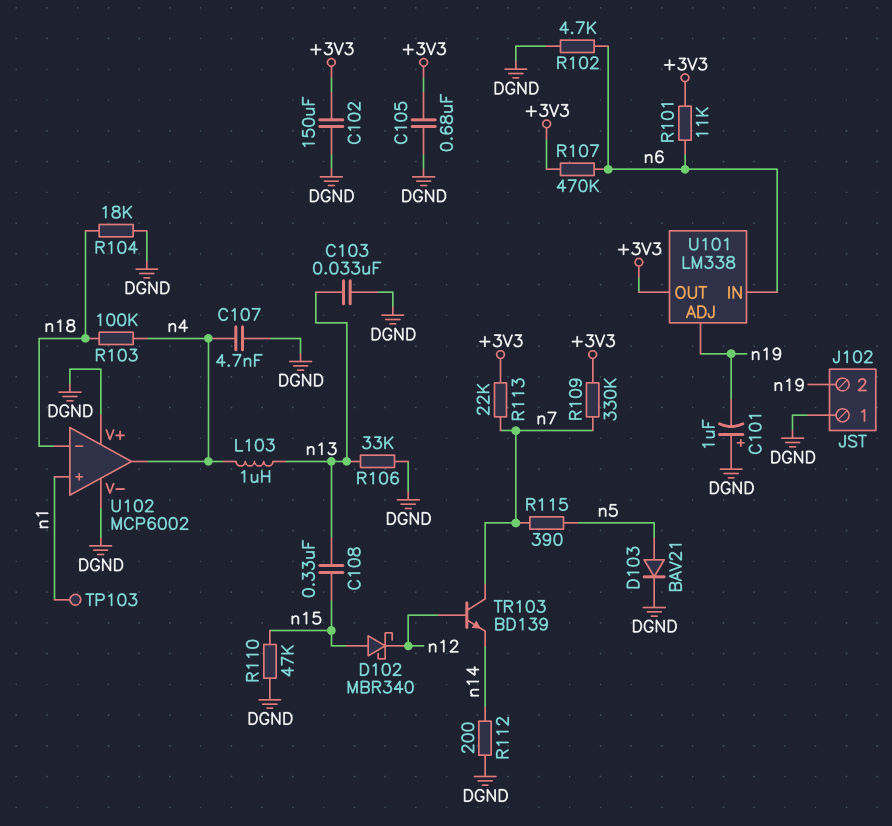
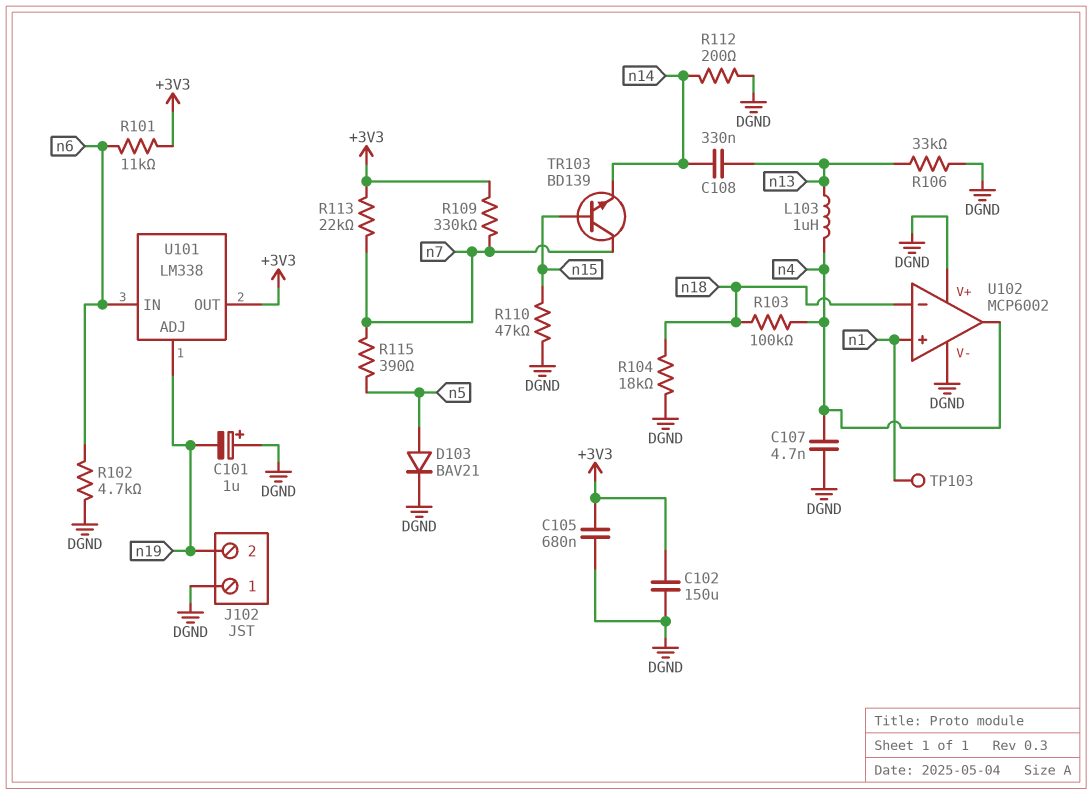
C103: 33nF (DGND, n13) -> none
C108: 330nF (n13, n15) -> 330nF (n13, n14)
D102: schottky MBR340 (A n15, K n12) -> none
R107: 470k (+3V3, n6) -> none
TR103: NPN BD139 (B n12, C n7, E n14) -> NPN BD139 (B n15, C n7, E n14)

